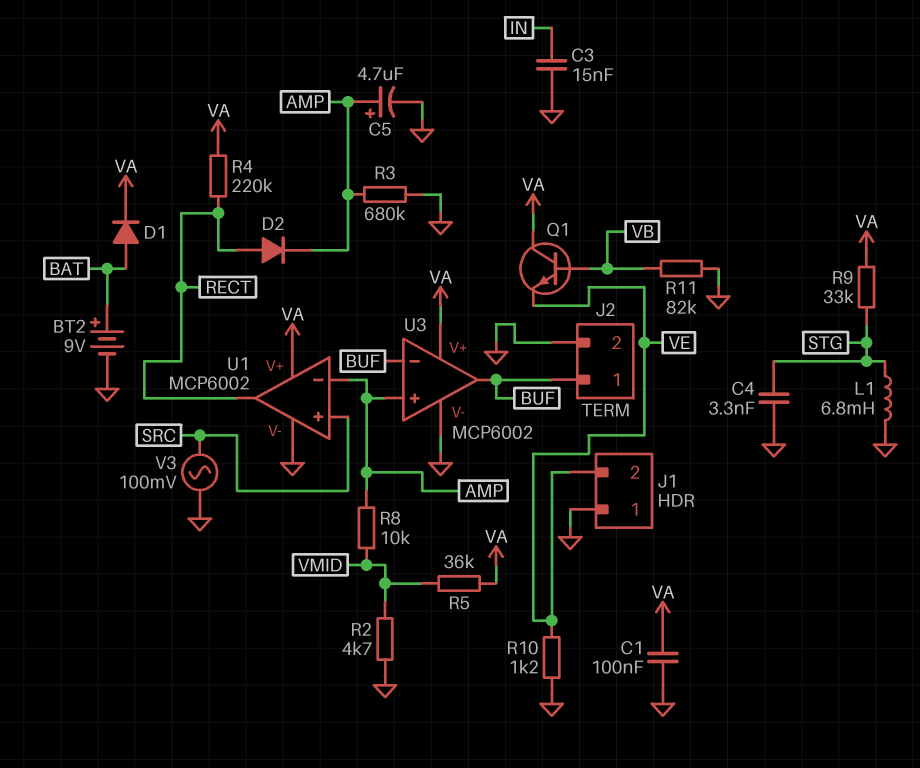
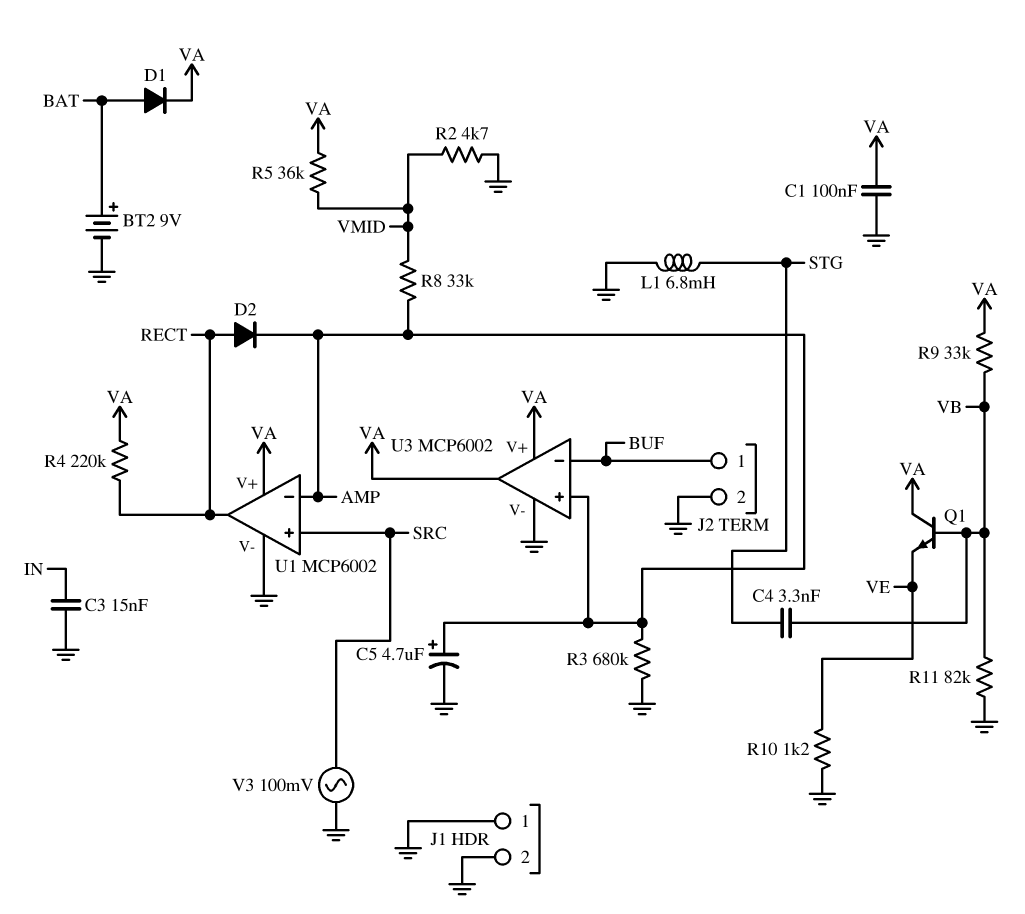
C4: 3.3nF (GND, STG) -> 3.3nF (STG, VB)
J1 pin 2: VE -> GND
R8: 10k (AMP, VMID) -> 33k (AMP, VMID)
R9: 33k (STG, VA) -> 33k (VA, VB)
U3 pin out: BUF -> VA

